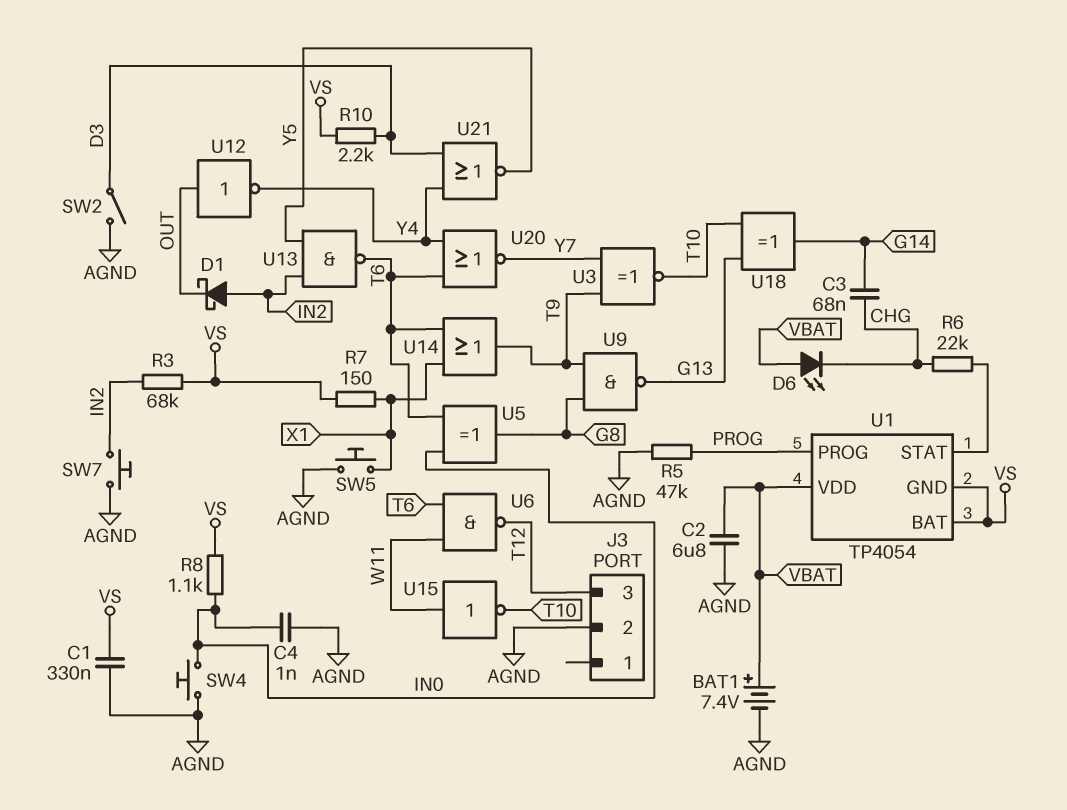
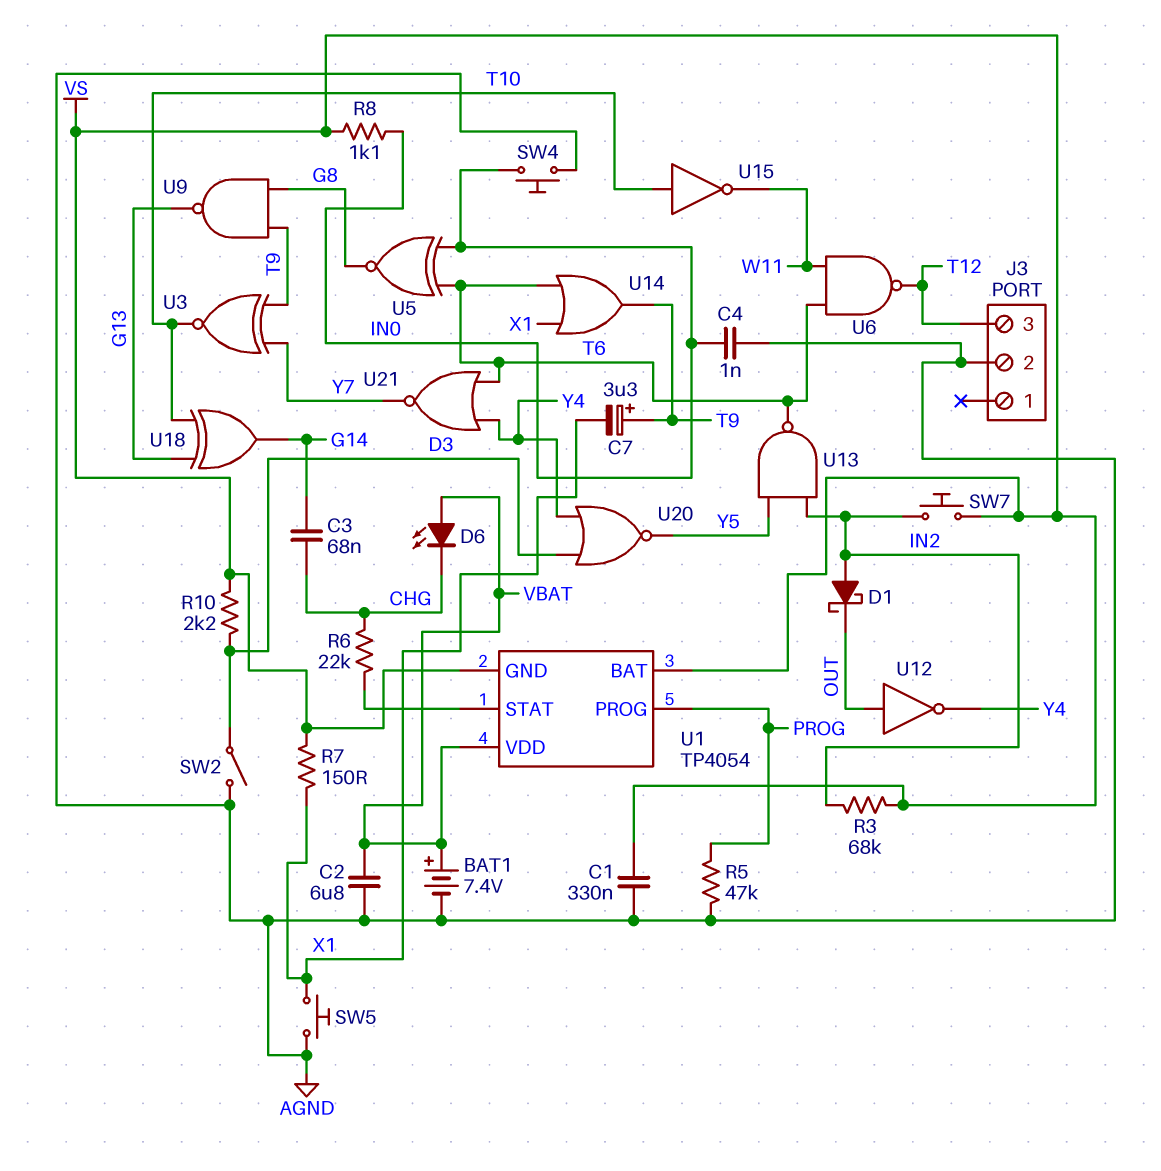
C7: none -> 3.3uF (plus T9, minus X1)
SW7: button (AGND, IN2) -> button (IN2, VS)
U5: XOR (in IN0, in T6, out G8) -> XNOR (in IN0, in T6, out G8)
U15: NOT (in W11, out T10) -> NOT (in T10, out W11)
U20: NOR (in T6, in Y4, out Y7) -> NOR (in D3, in Y4, out Y5)
U21: NOR (in D3, in Y4, out Y5) -> NOR (in T6, in Y4, out Y7)

